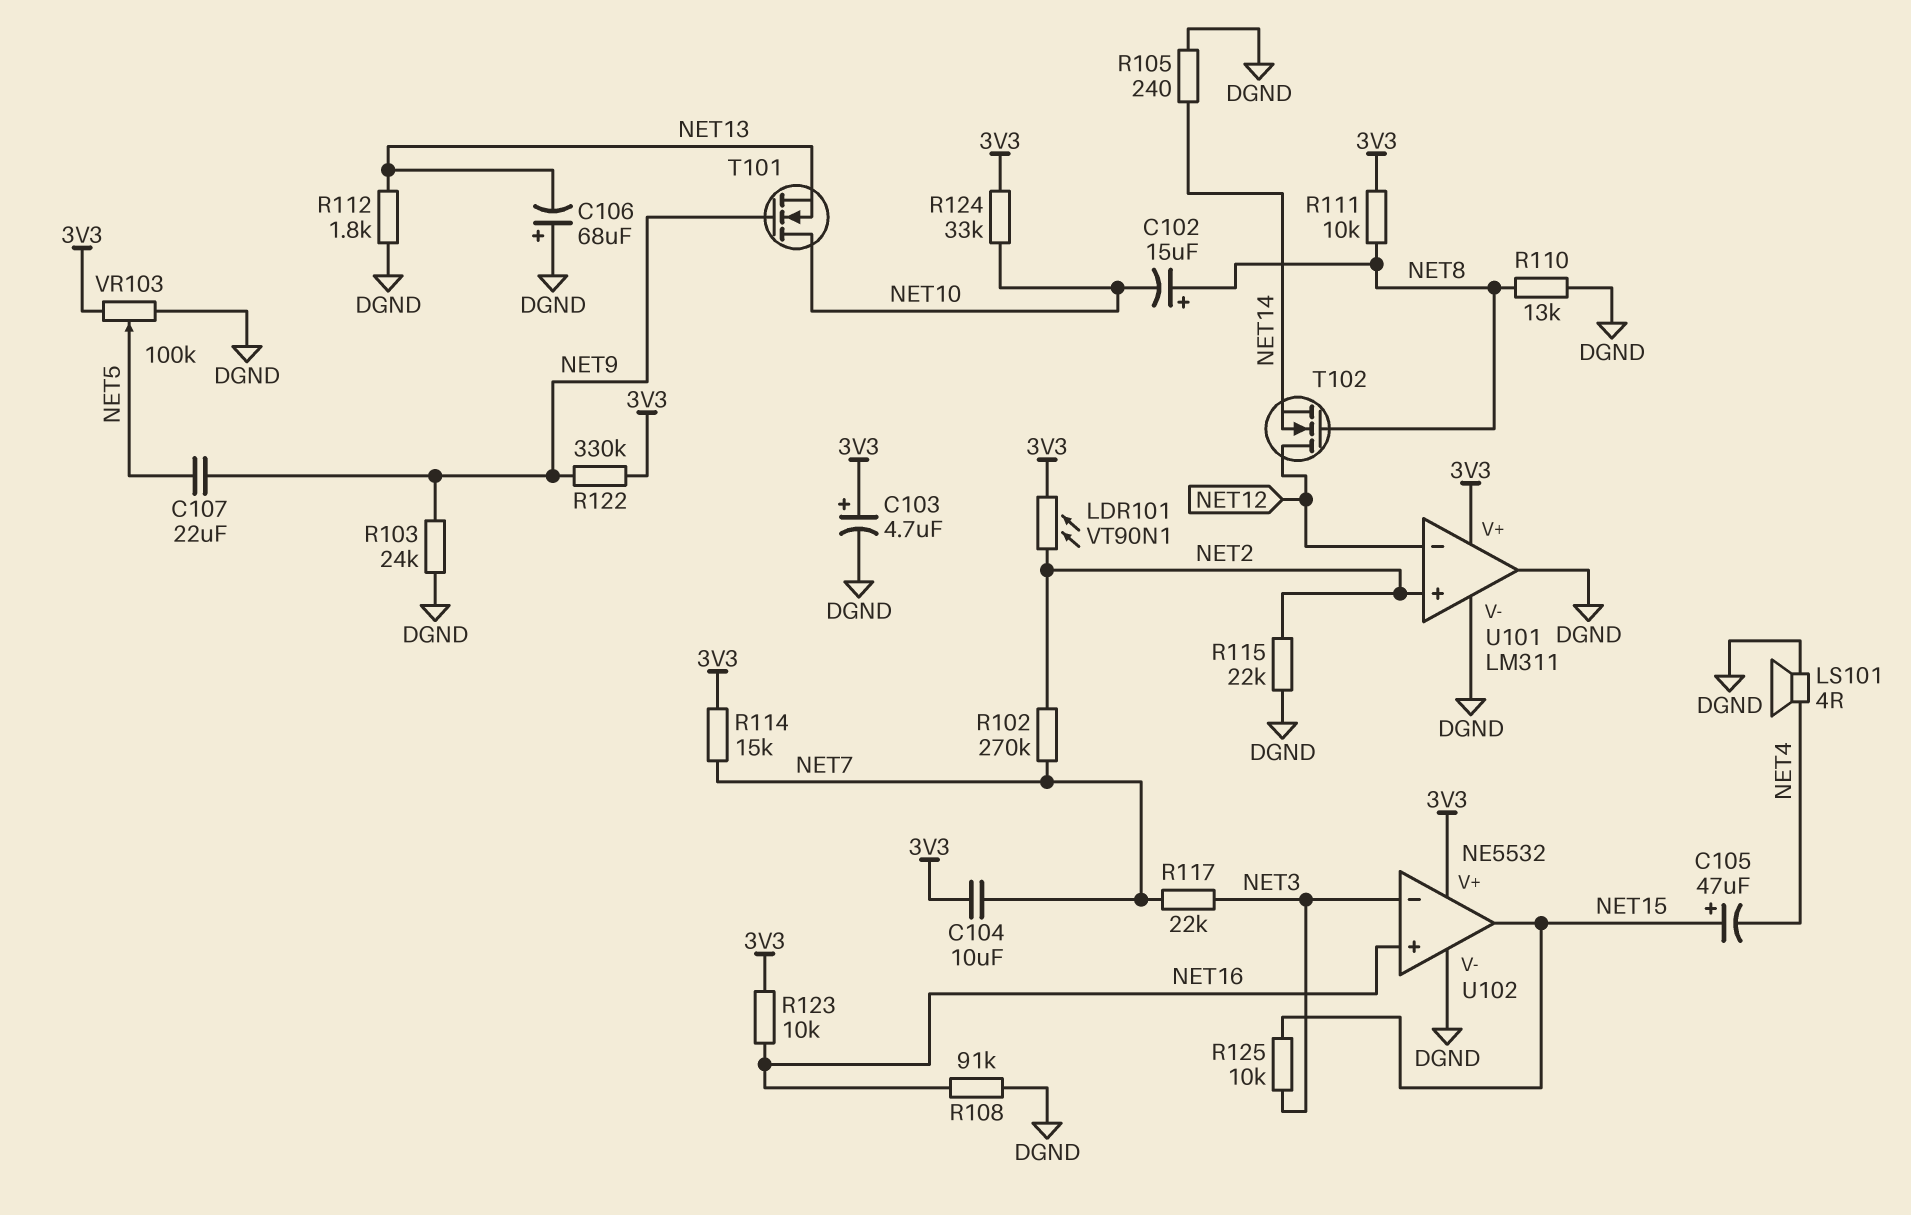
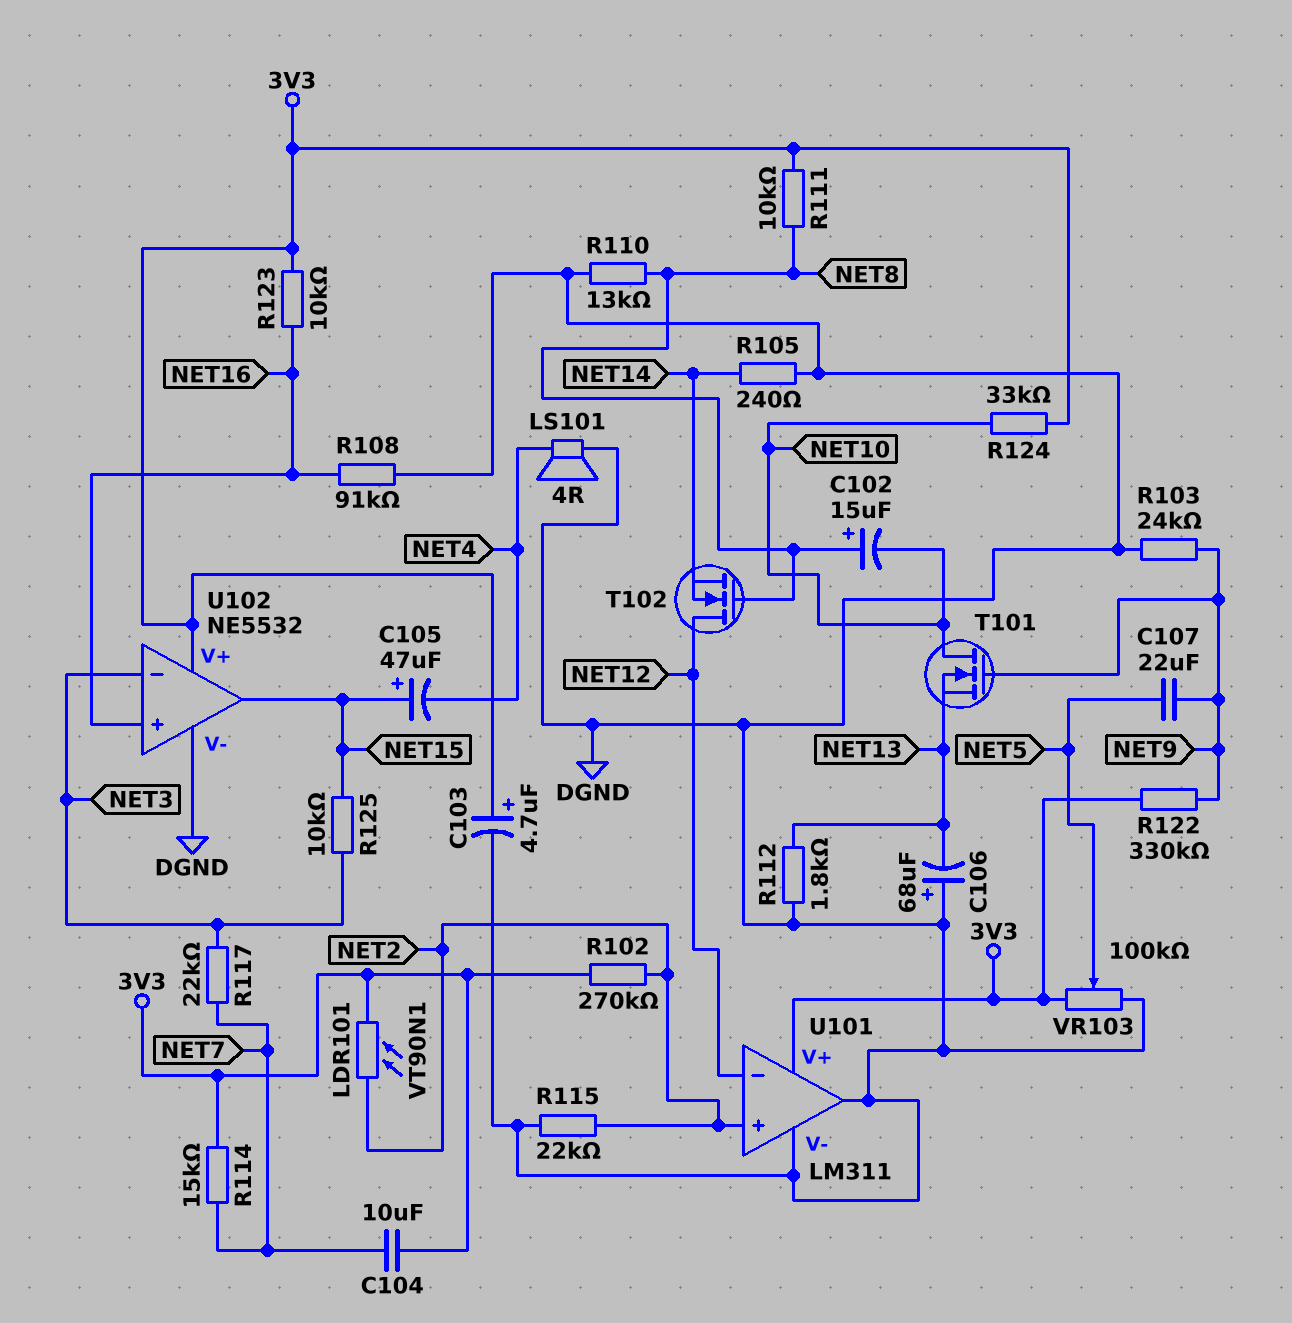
R102: 270k (NET2, NET7) -> 270k (3V3, NET2)

